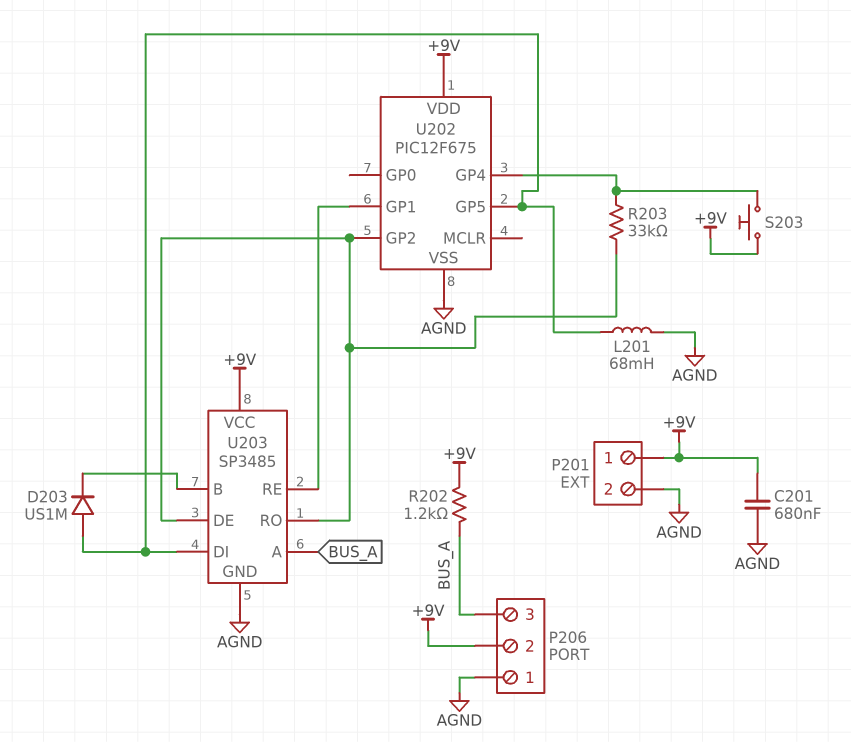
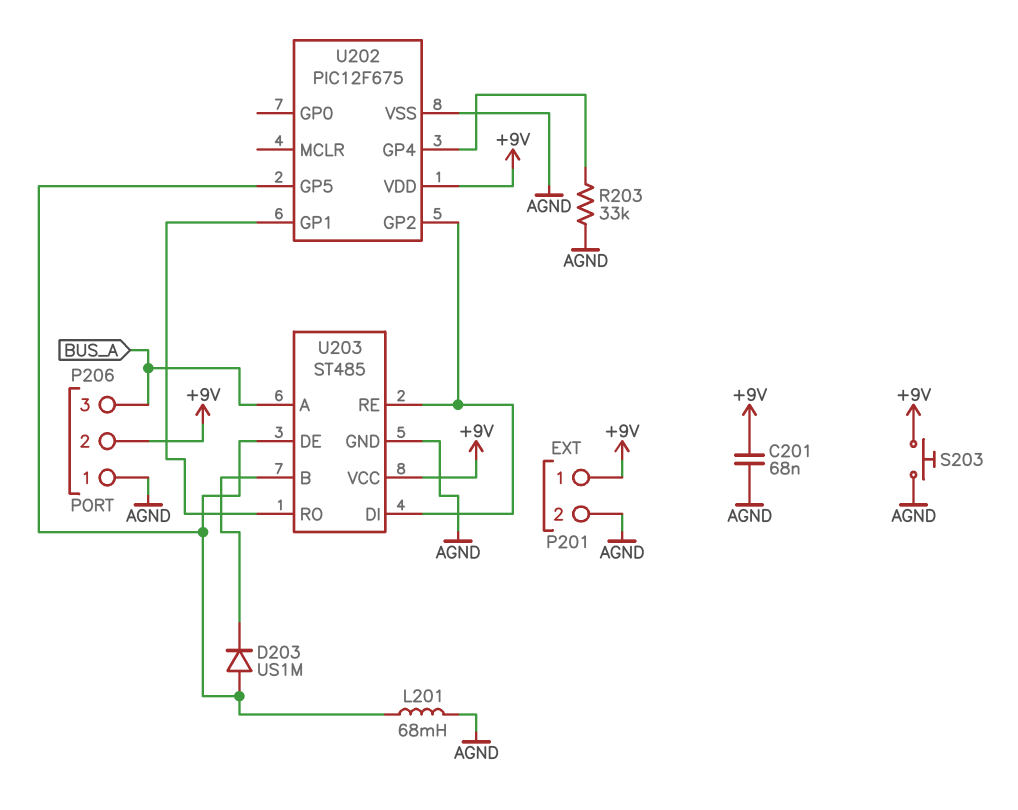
C201: 680nF (+9V, AGND) -> 68nF (+9V, AGND)
R202: 1.2k (+9V, BUS_A) -> none
R203: 33k (U202/GP2, U202/GP4) -> 33k (AGND, U202/GP4)
S203: button (+9V, U202/GP4) -> button (+9V, AGND)
U203: SP3485 -> ST485
U203 pin DE: U202/GP2 -> U202/GP5
U203 pin DI: U202/GP5 -> U202/GP2
U203 pin RE: U202/GP1 -> U202/GP2
U203 pin RO: U202/GP2 -> U202/GP1

